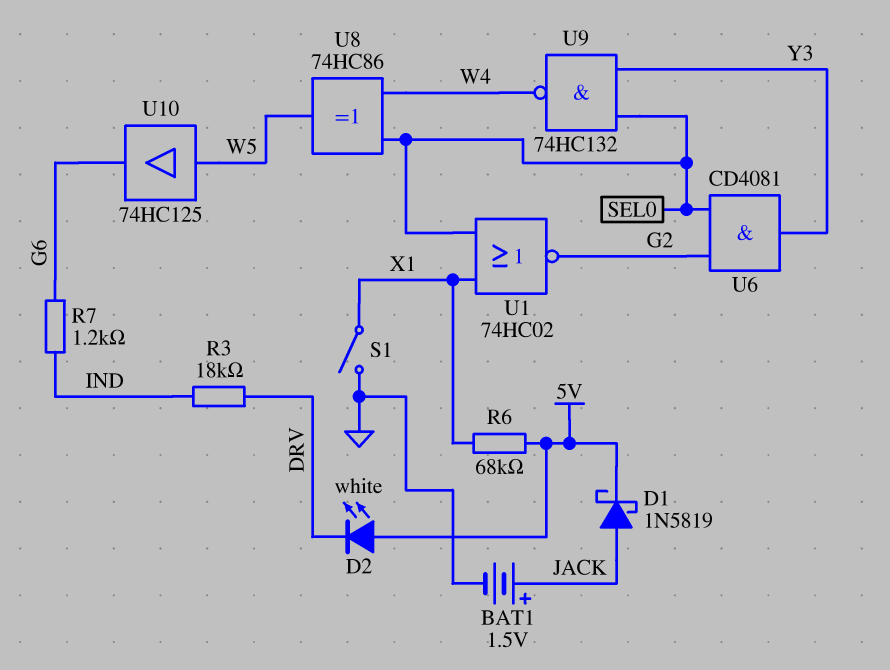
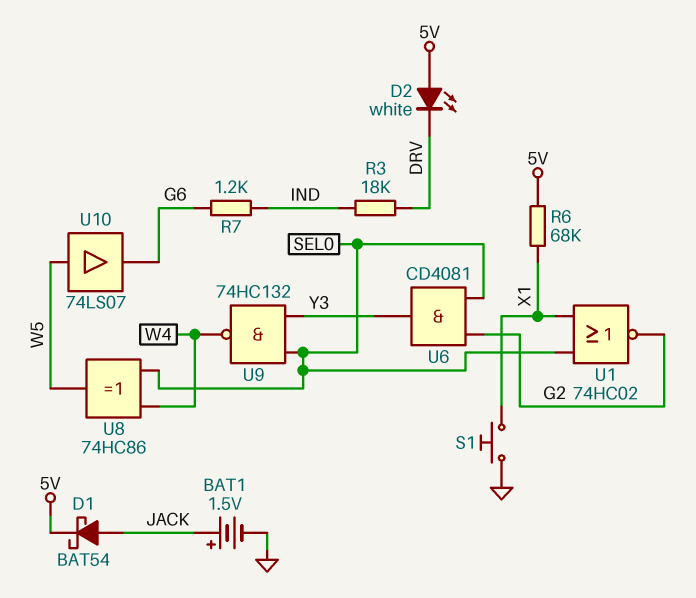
D1: schottky 1N5819 (A JACK, K 5V) -> schottky BAT54 (A JACK, K 5V)
S1: switch (GND, X1) -> button (GND, X1)
U10: buffer 74HC125 (in W5, out G6) -> buffer 74LS07 (in W5, out G6)

